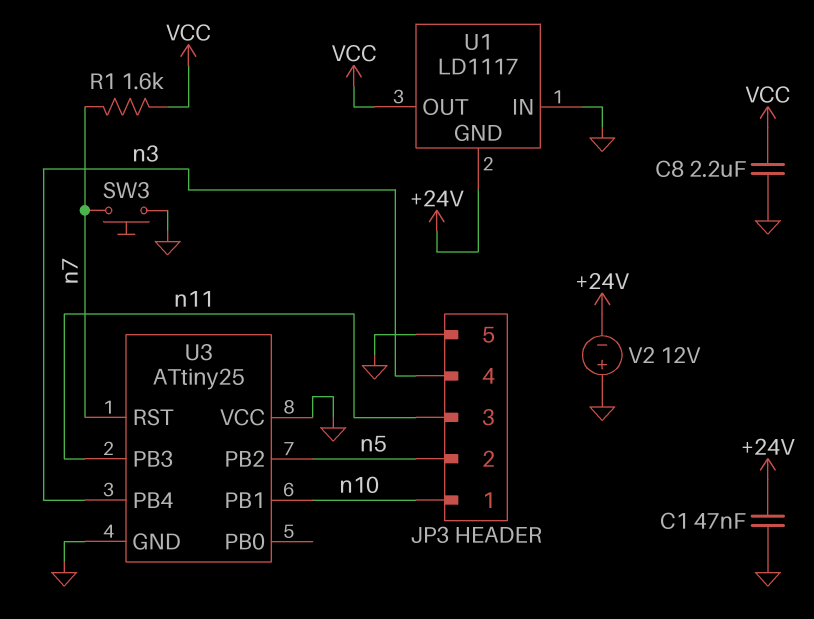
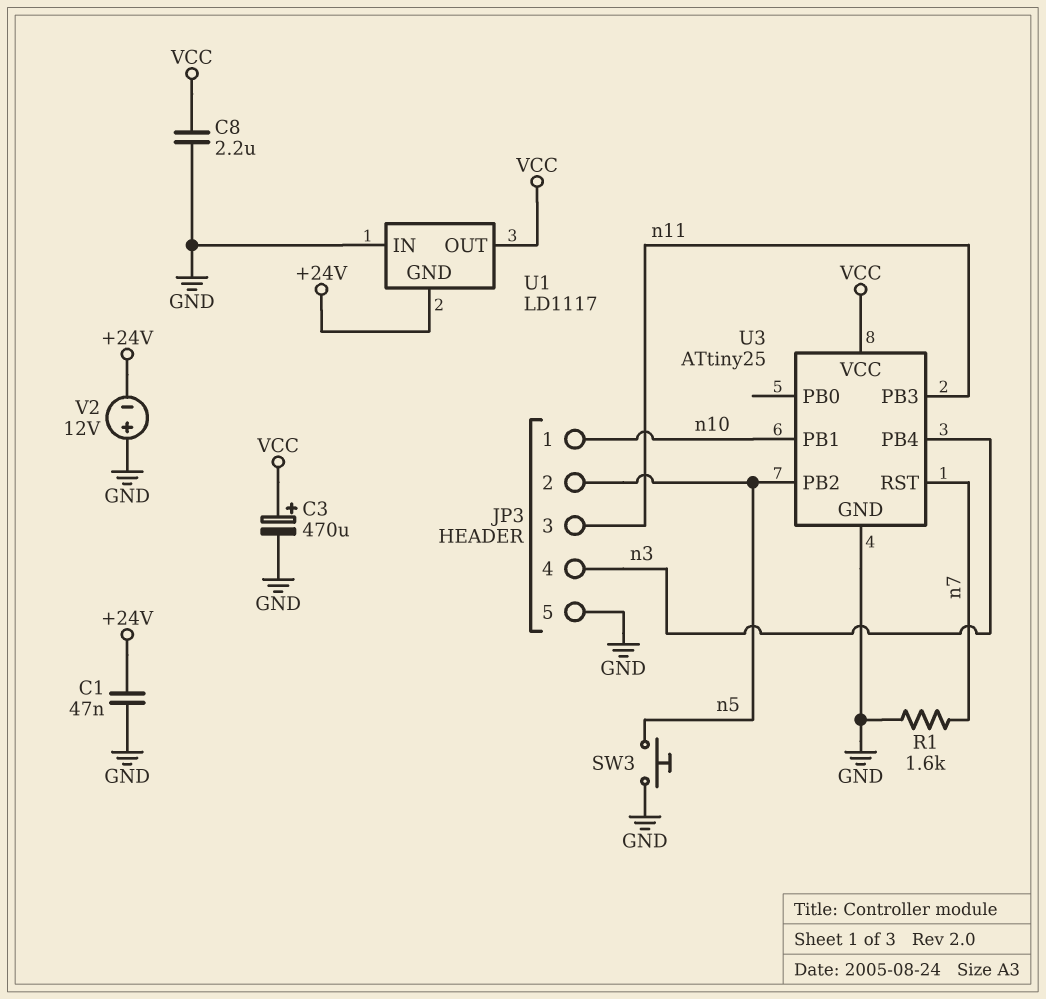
C3: none -> 470uF (plus VCC, minus GND)
R1: 1.6k (VCC, n7) -> 1.6k (GND, n7)
SW3: button (GND, n7) -> button (GND, n5)
U3 pin VCC: GND -> VCC

